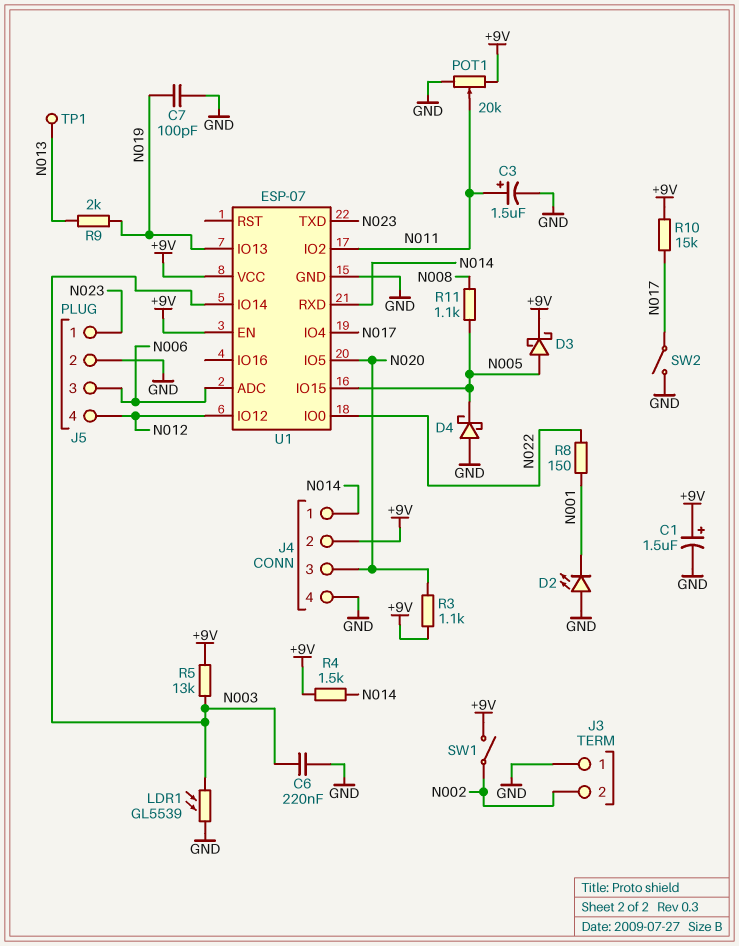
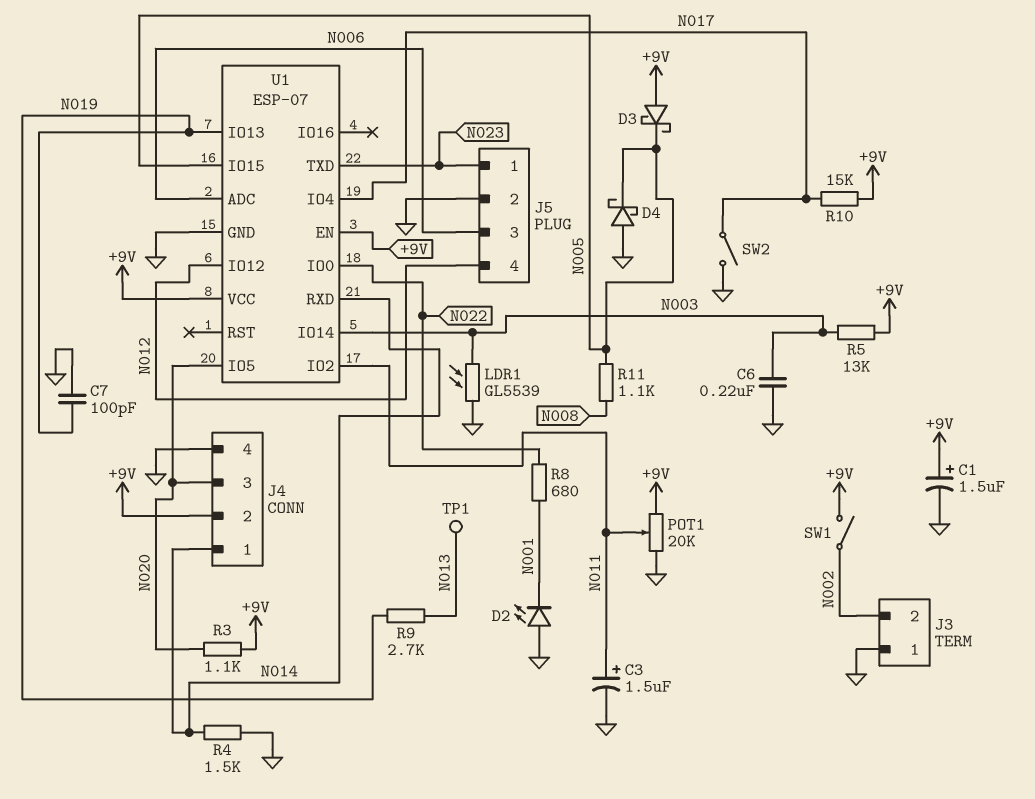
D3: schottky (A N005, K +9V) -> schottky (A +9V, K N005)
R4: 1.5k (+9V, N014) -> 1.5k (GND, N014)
R8: 150 (N001, N022) -> 680 (N001, N022)
R9: 2k (N013, N019) -> 2.7k (N013, N019)

